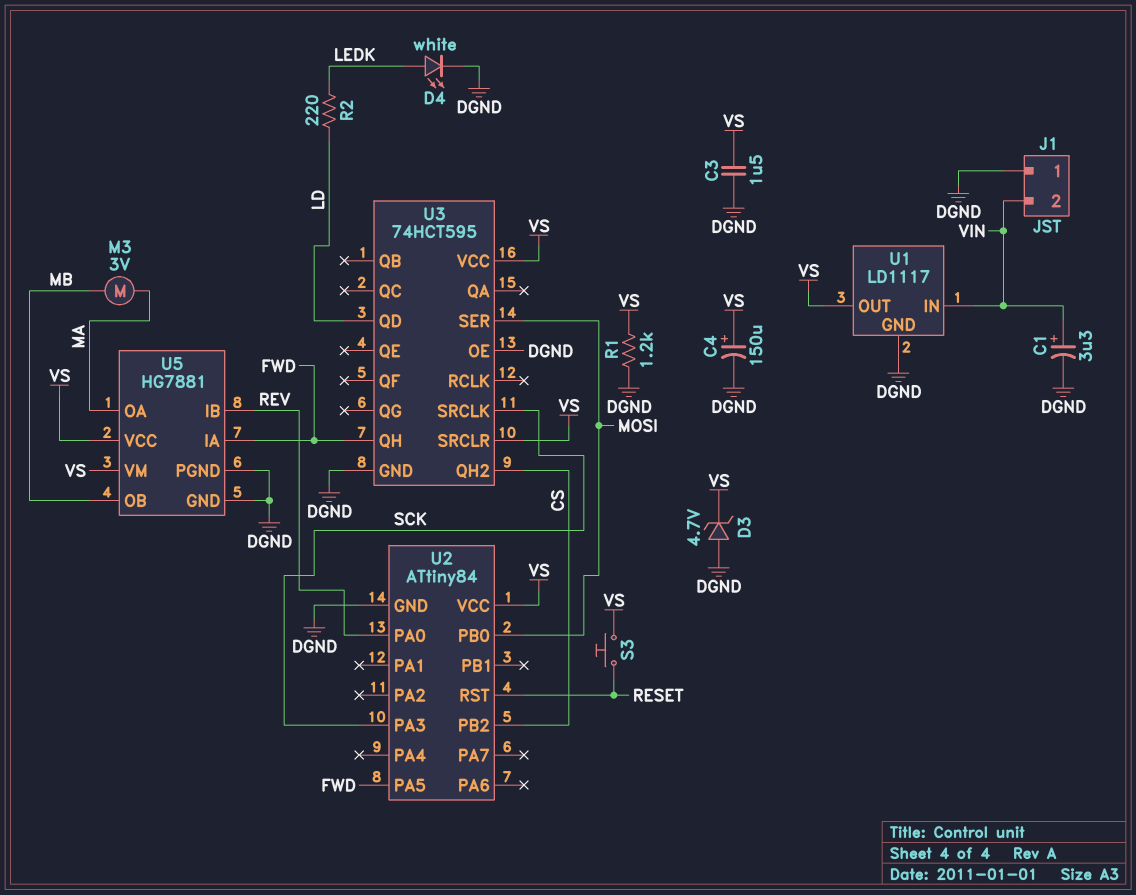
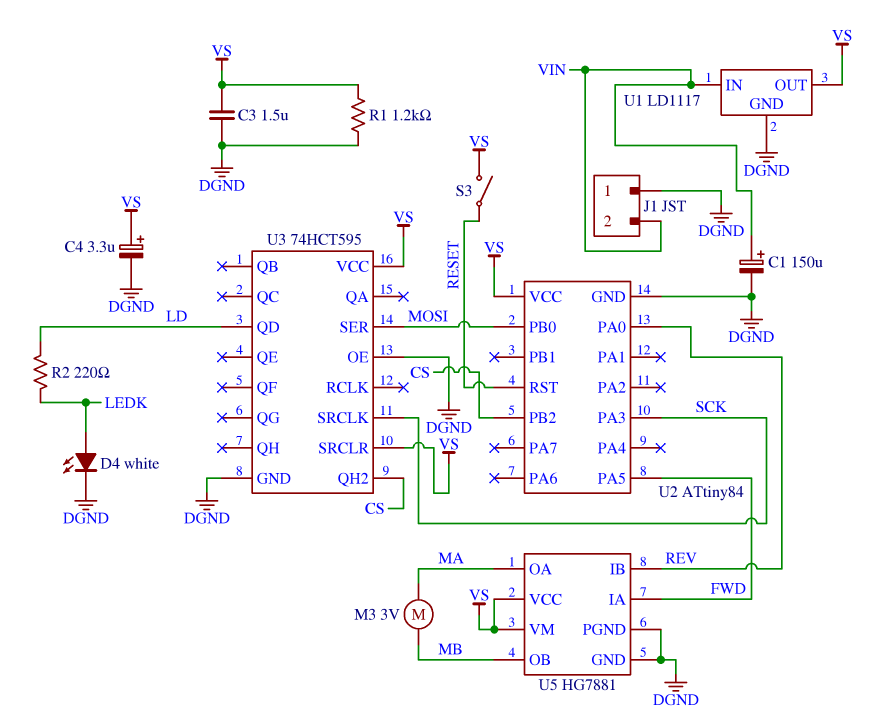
C1: 3.3uF (plus VIN, minus DGND) -> 150uF (plus VIN, minus DGND)
C4: 150uF (plus VS, minus DGND) -> 3.3uF (plus VS, minus DGND)
D3: zener 4.7V (A DGND, K VS) -> none
S3: button (RESET, VS) -> switch (RESET, VS)
U3 pin QH: FWD -> none

